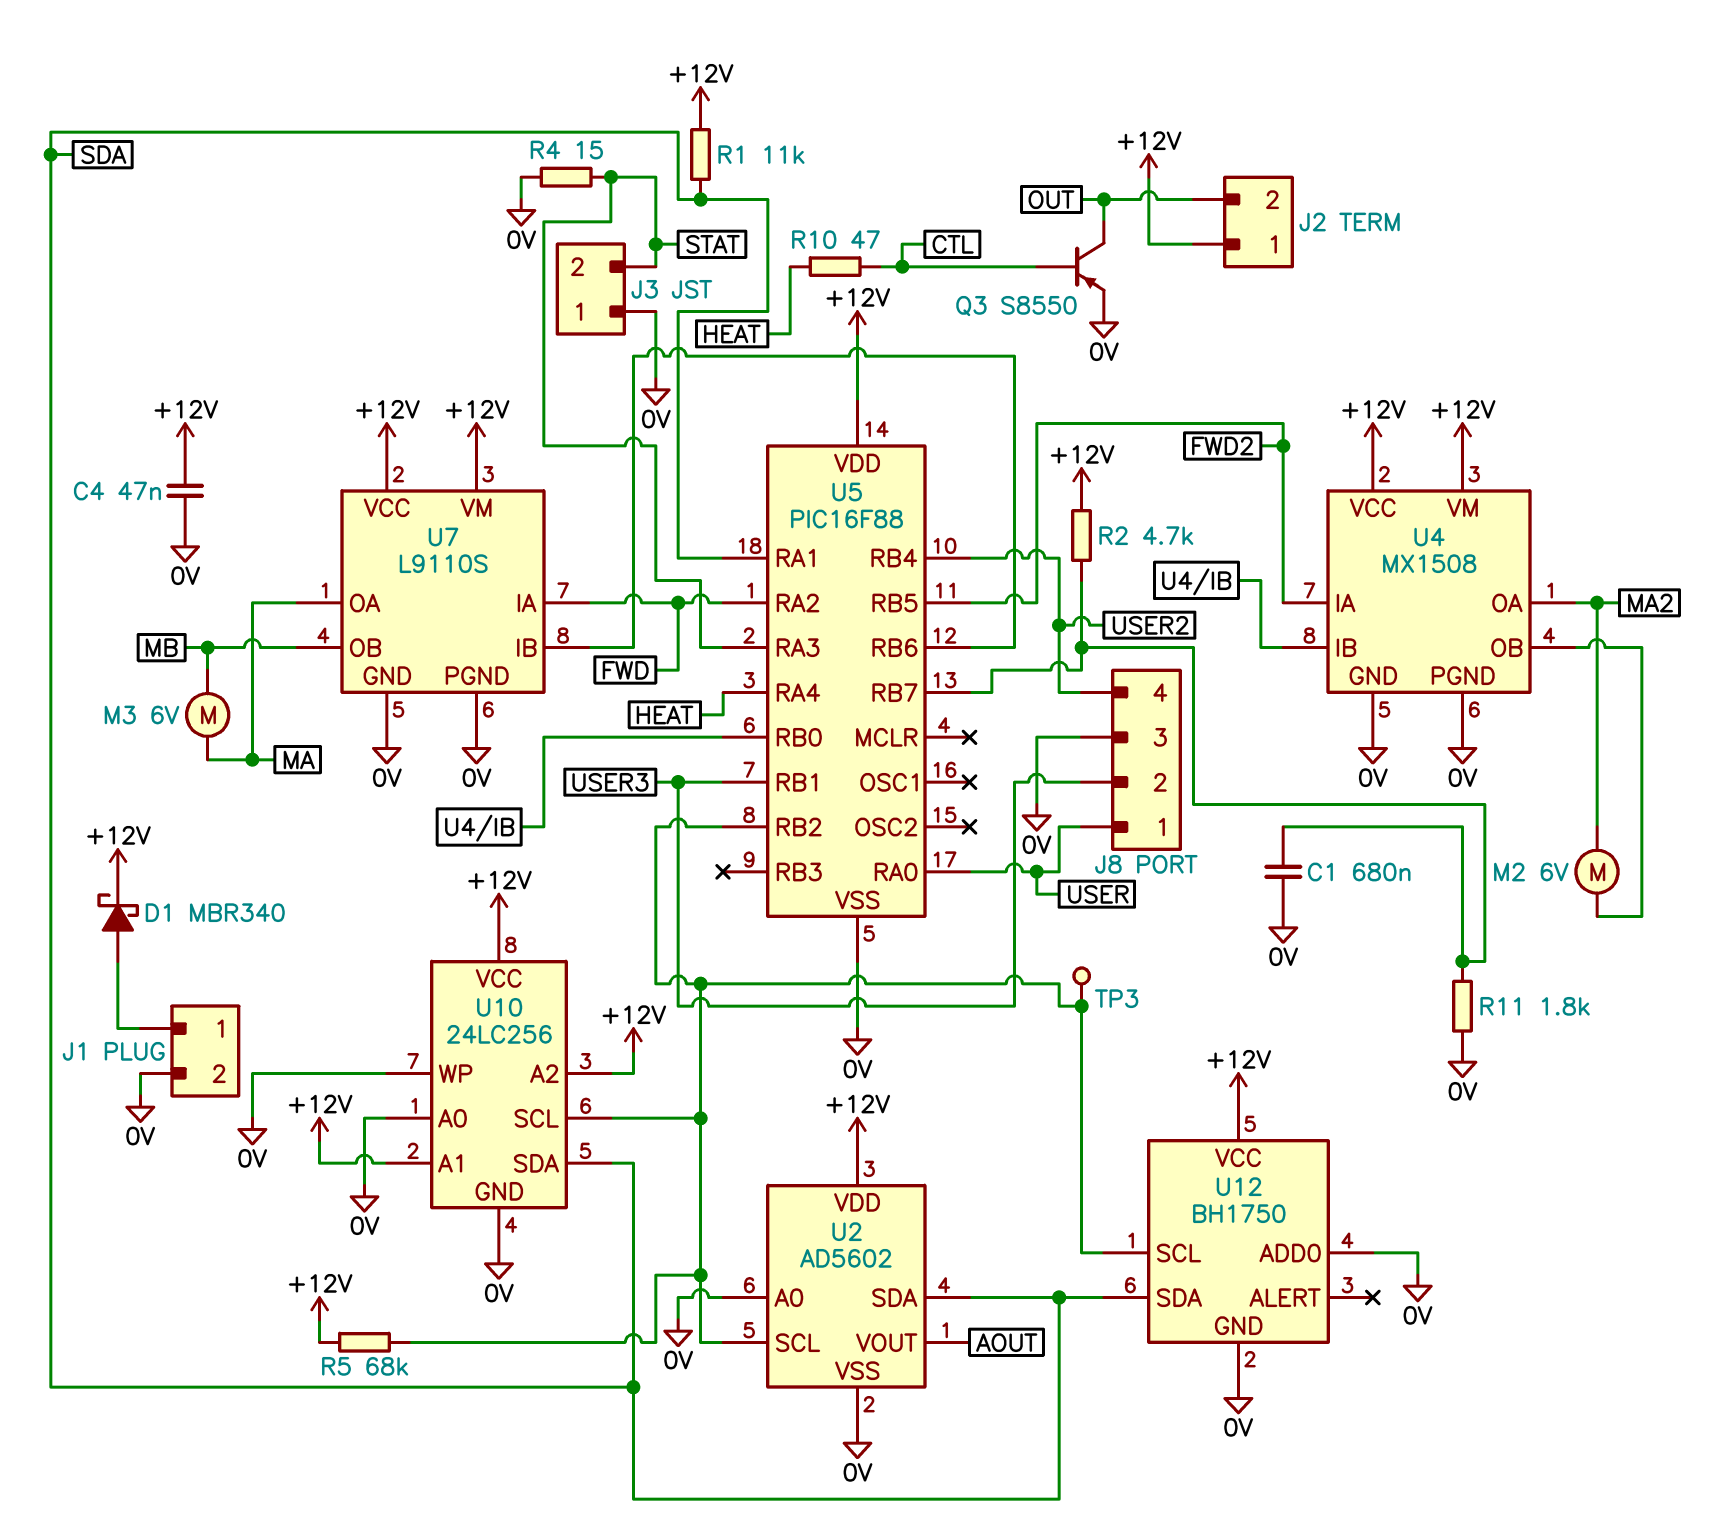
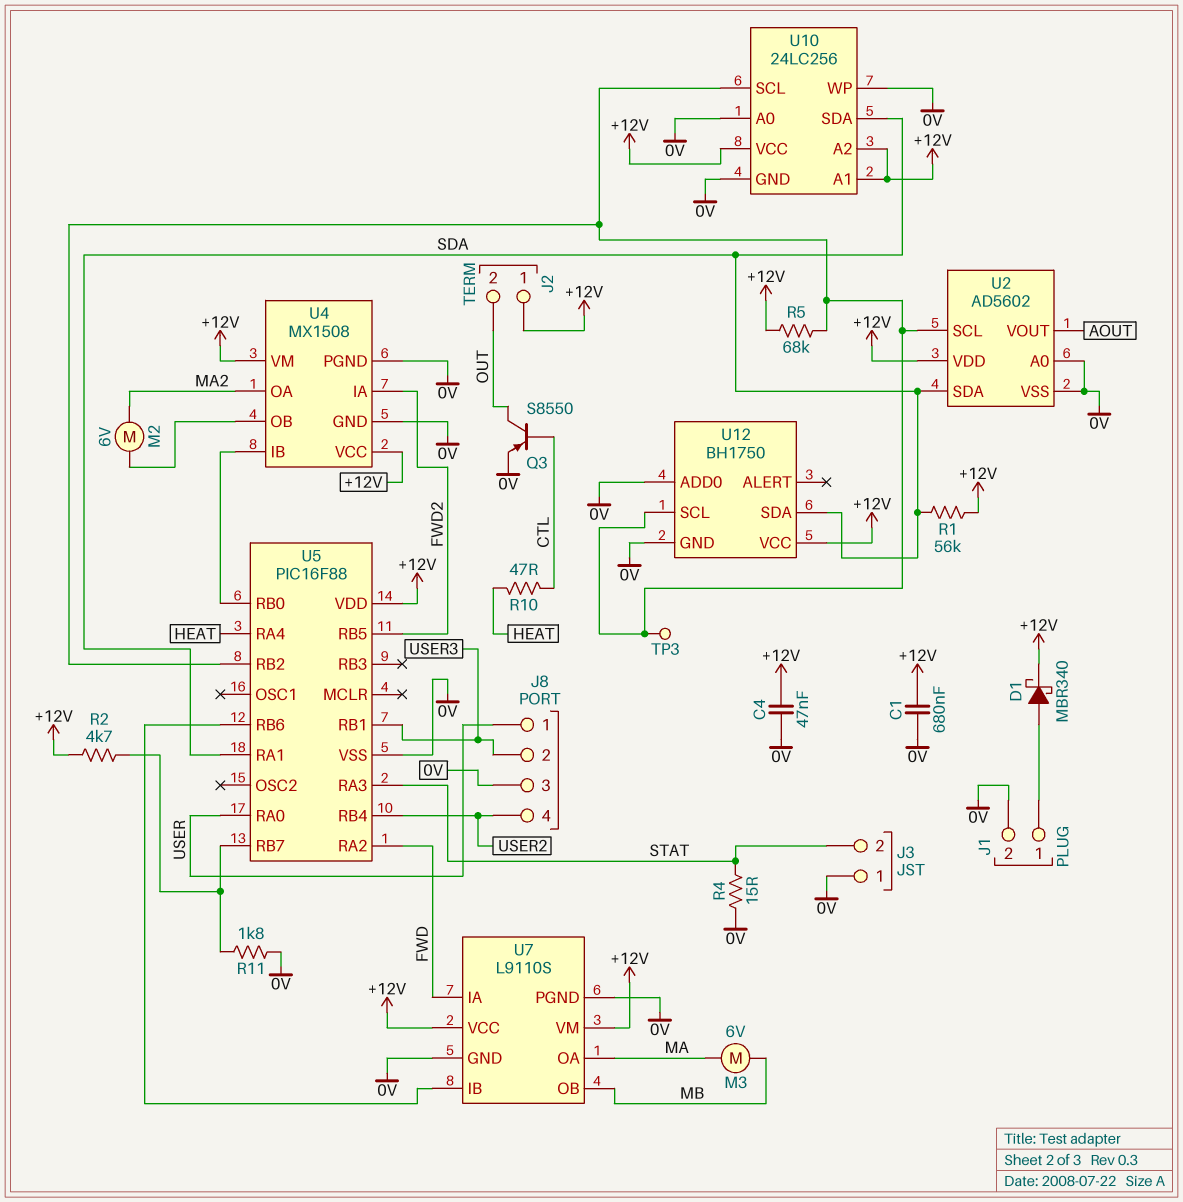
C1: 680nF (0V, U5/RB7) -> 680nF (+12V, 0V)
R1: 11k (+12V, SDA) -> 56k (+12V, SDA)

